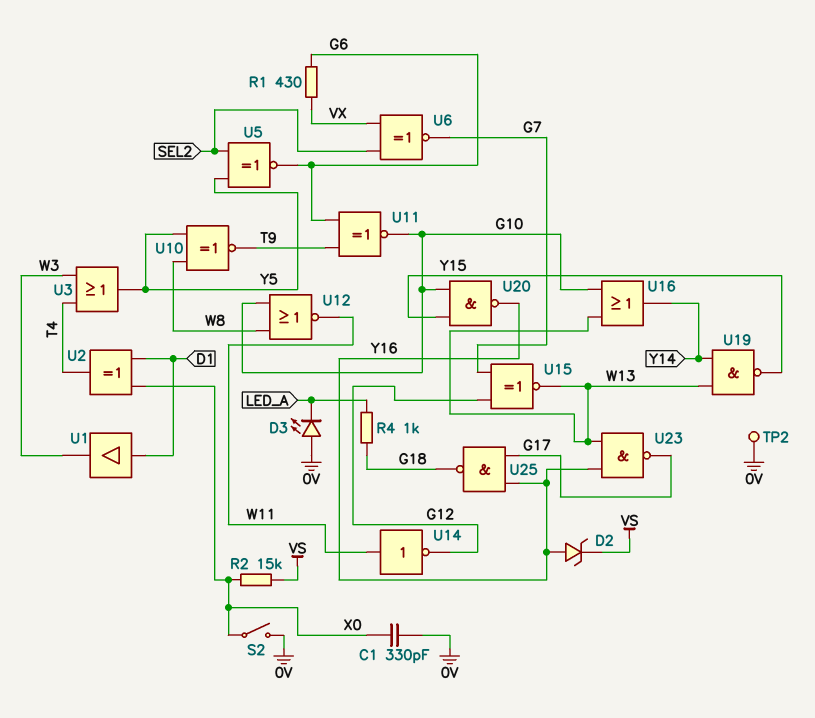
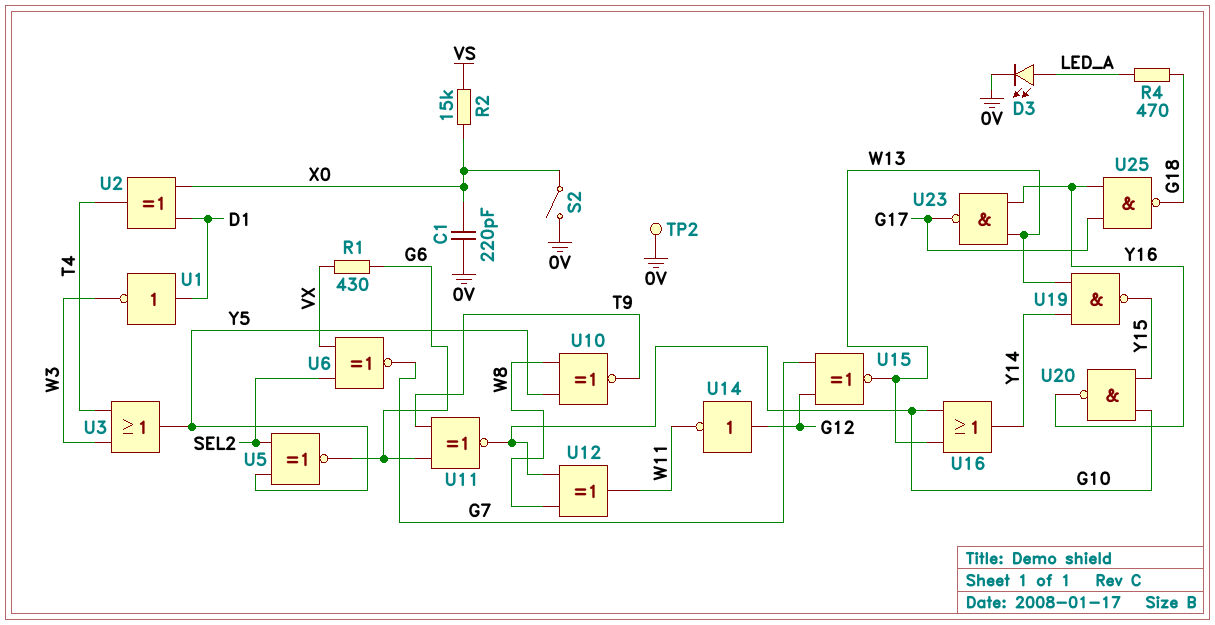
C1: 330pF (0V, X0) -> 220pF (0V, X0)
D2: zener (A Y16, K VS) -> none
D3: LED (A 0V, K LED_A) -> LED (A LED_A, K 0V)
R4: 1k (G18, LED_A) -> 470 (G18, LED_A)
U1: buffer (in D1, out W3) -> NOT (in D1, out W3)
U12: NOR (in G10, in W8, out W11) -> XOR (in G10, in W8, out W11)
U14: NOT (in W11, out G12) -> NOT (in G12, out W11)

